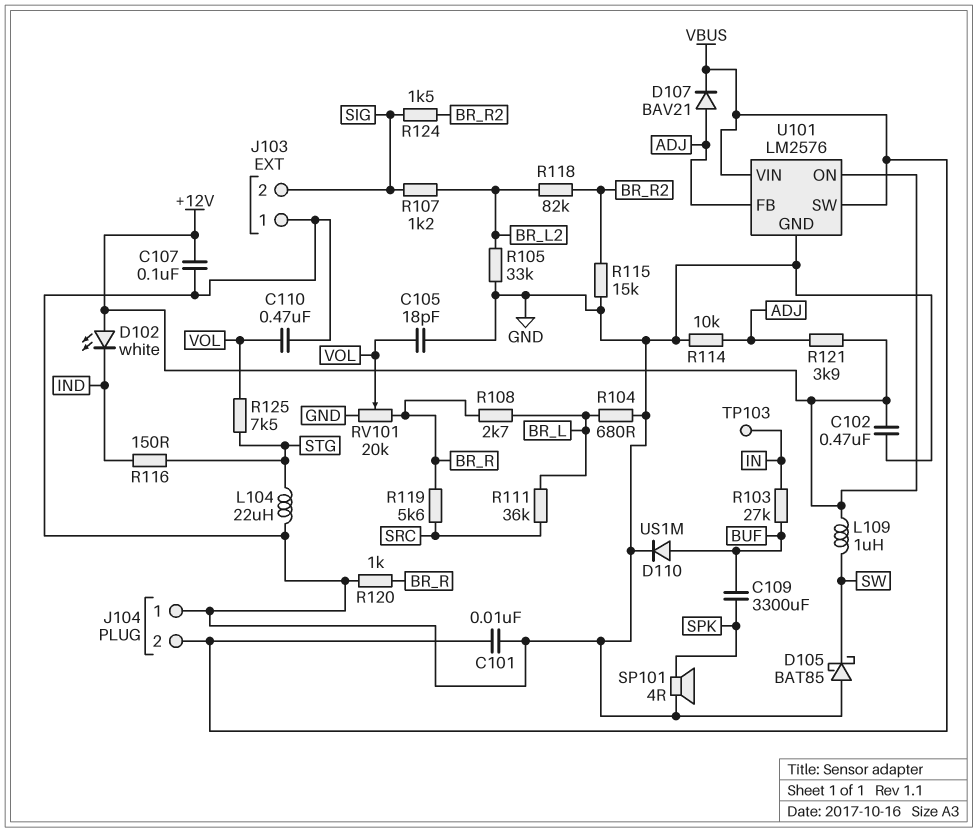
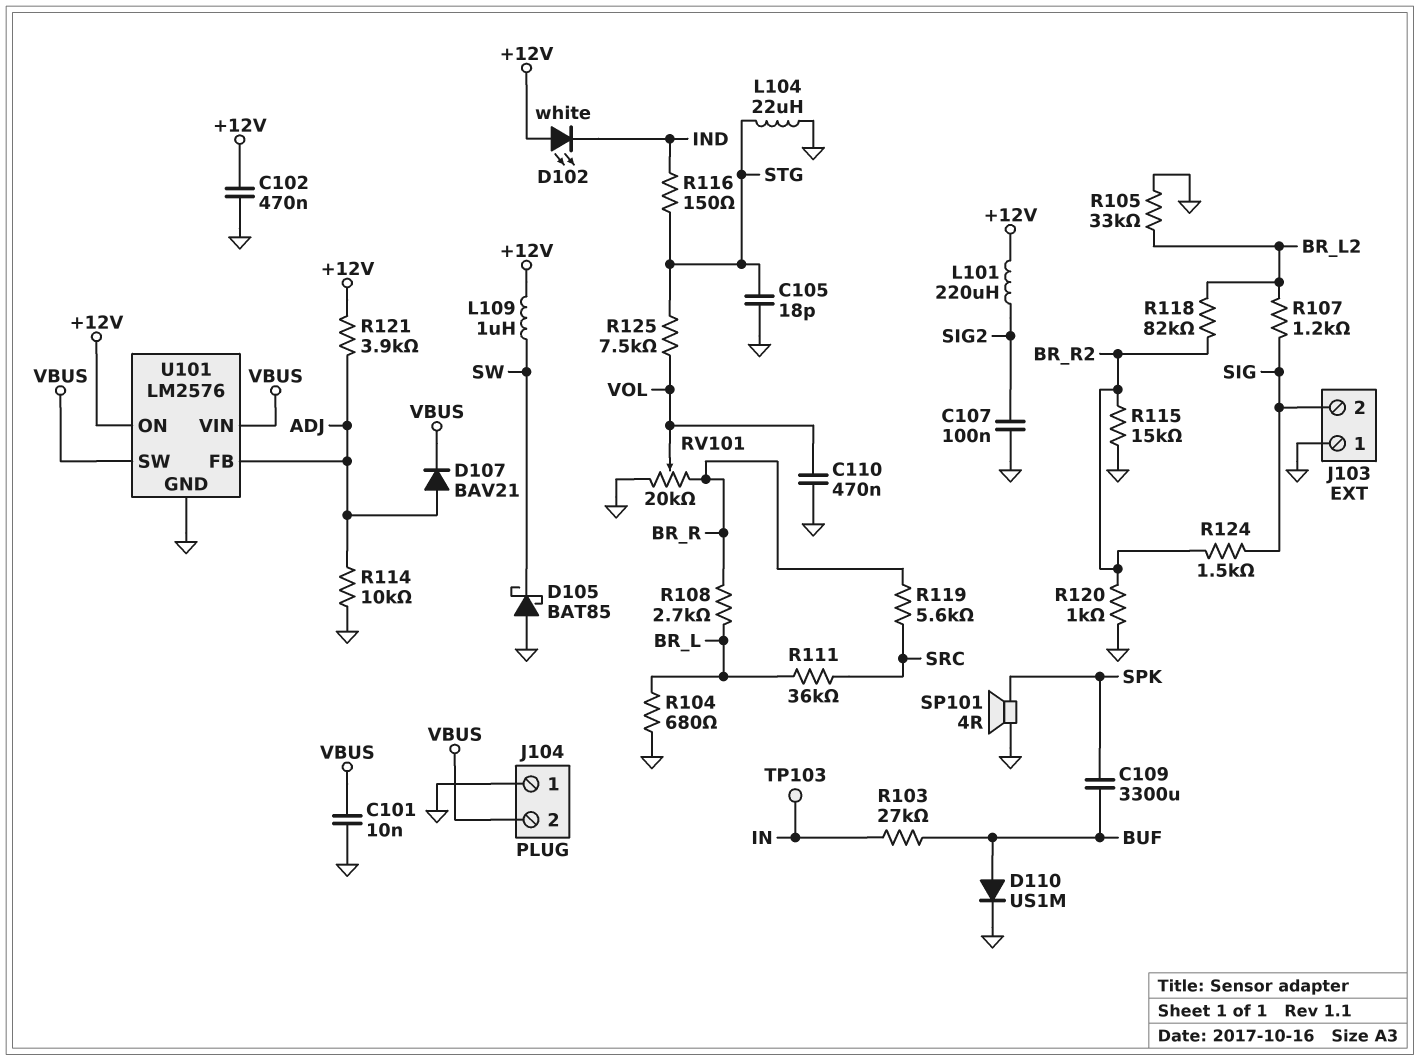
C105: 18pF (GND, VOL) -> 18pF (GND, STG)
C107: 100nF (+12V, GND) -> 100nF (GND, SIG2)
L101: none -> 220uH (+12V, SIG2)
R120: 1k (BR_R, GND) -> 1k (BR_R2, GND)

